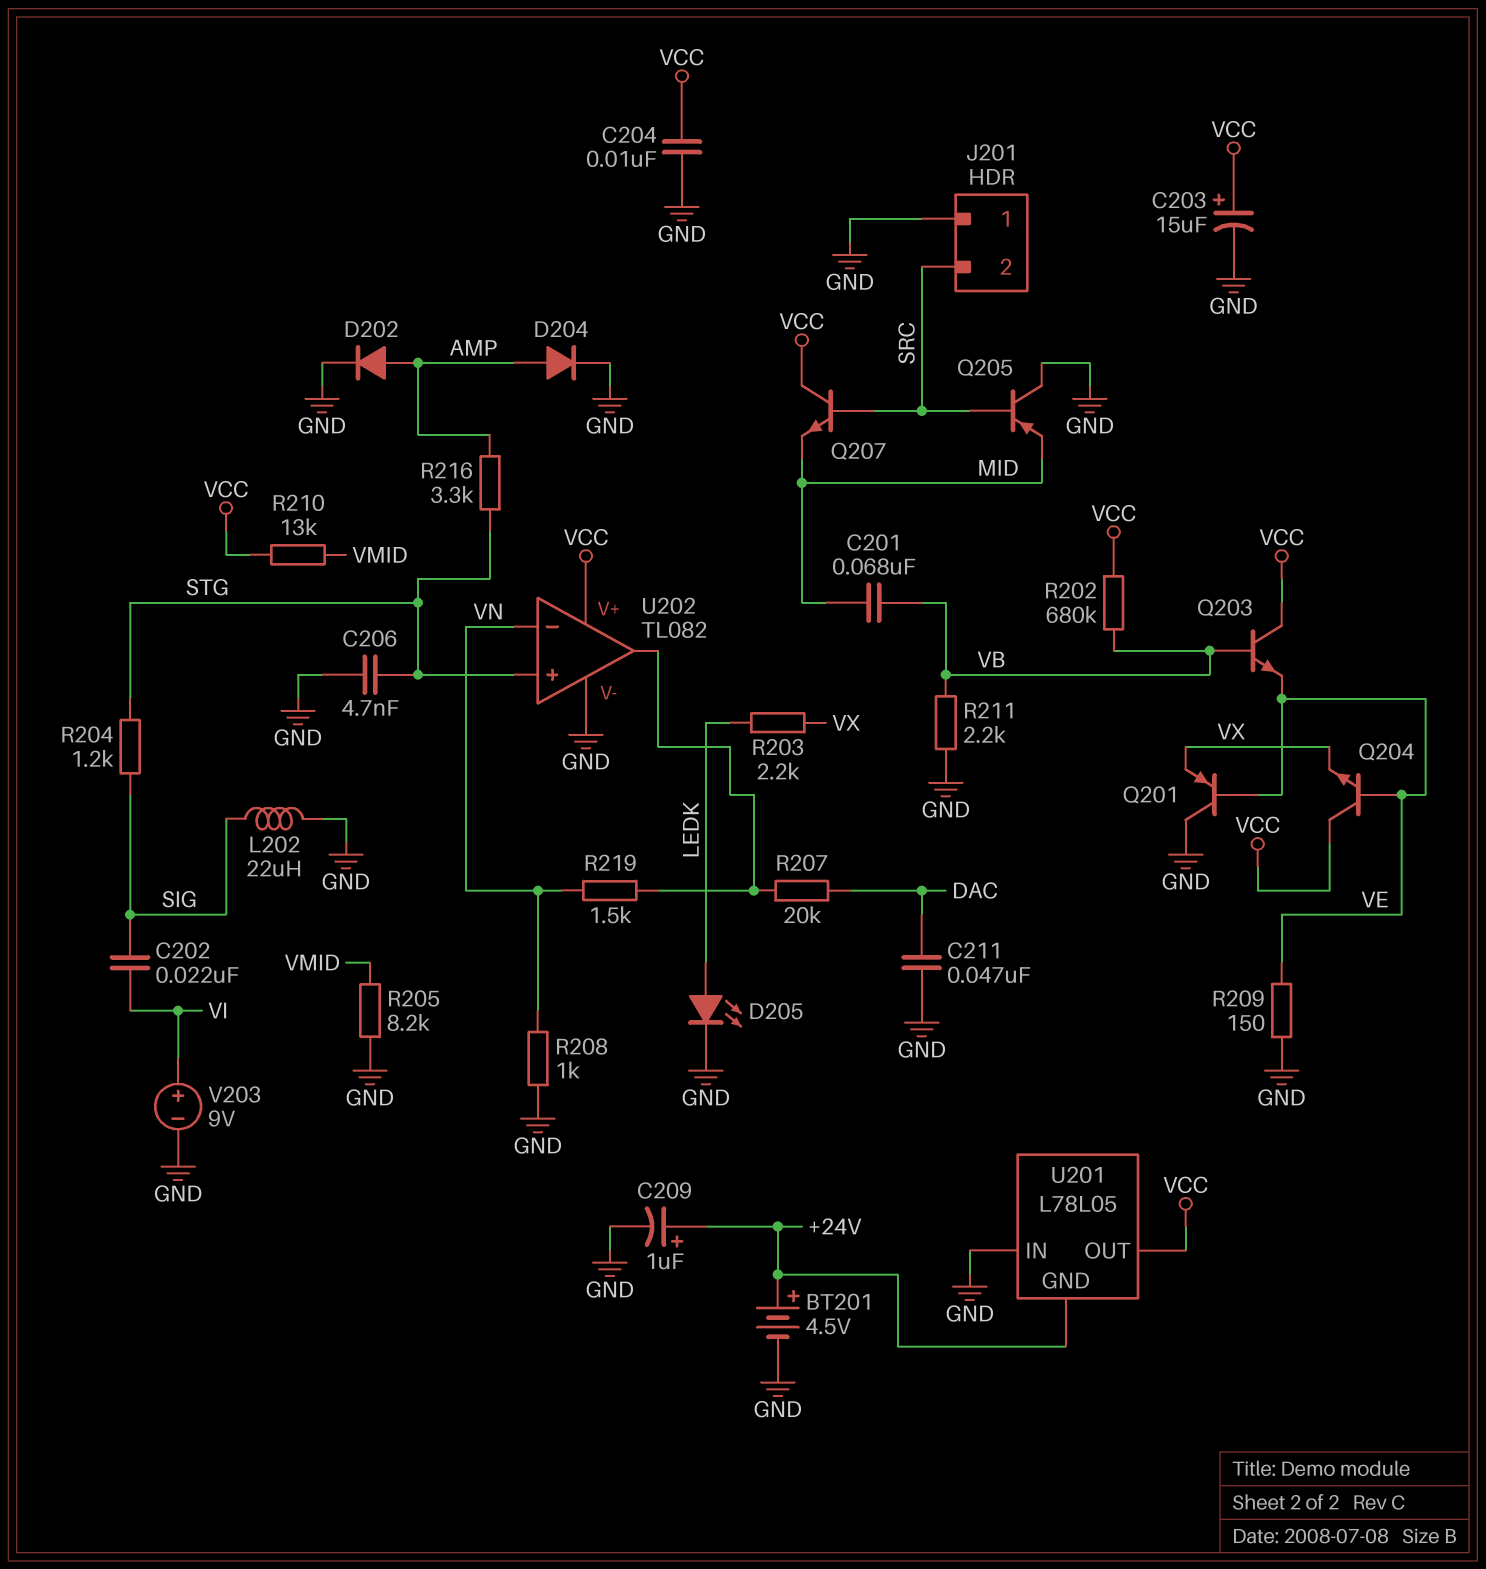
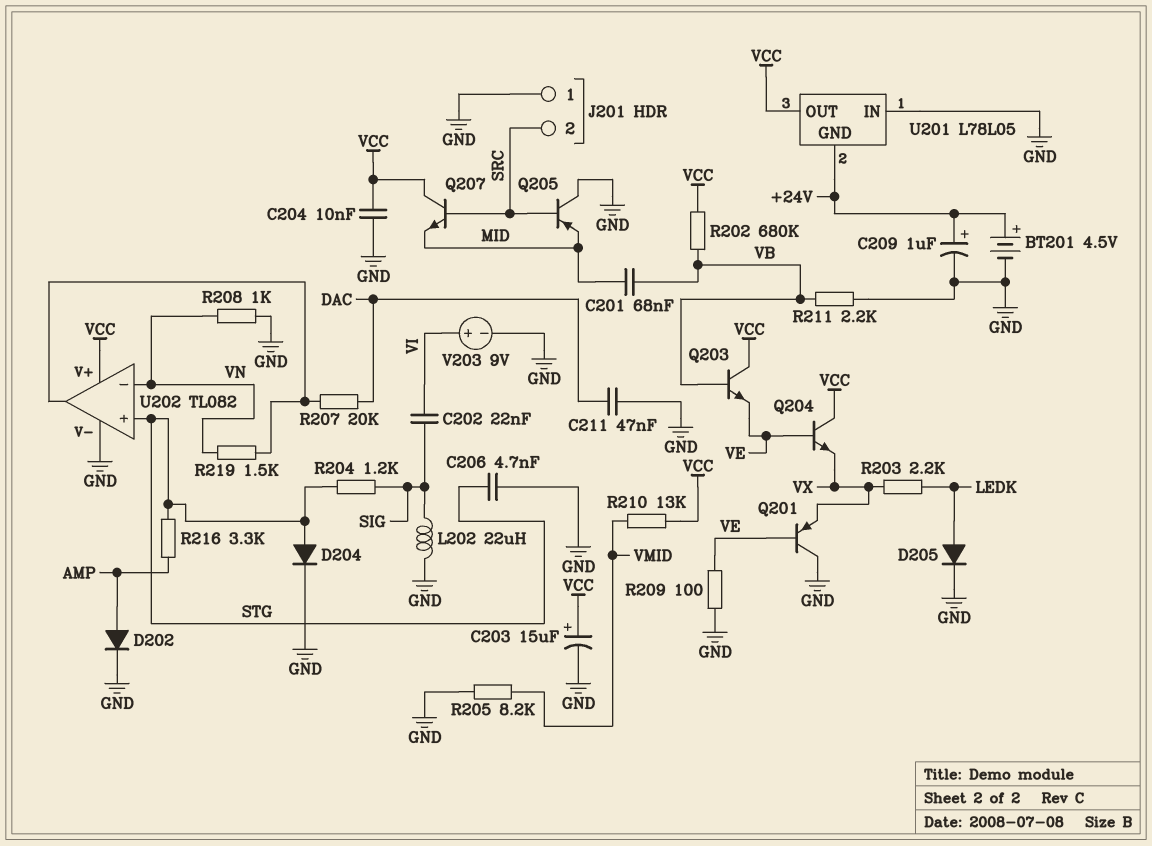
D204: diode (A AMP, K GND) -> diode (A STG, K GND)
D205: LED (A LEDK, K GND) -> diode (A LEDK, K GND)
R209: 150 (GND, VE) -> 100 (GND, VE)

